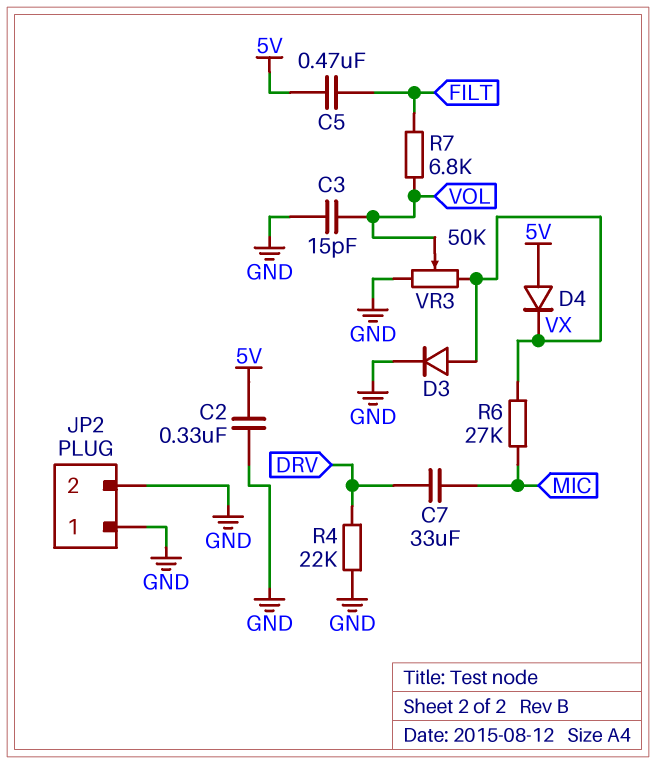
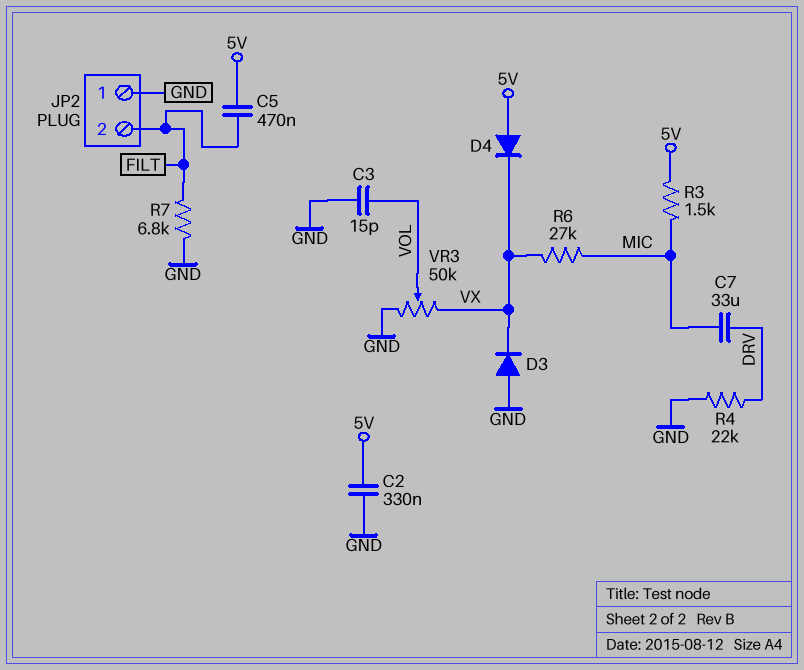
D3: diode (A VX, K GND) -> diode (A GND, K VX)
JP2 pin 2: GND -> FILT
R3: none -> 1.5k (5V, MIC)
R7: 6.8k (FILT, VOL) -> 6.8k (FILT, GND)

